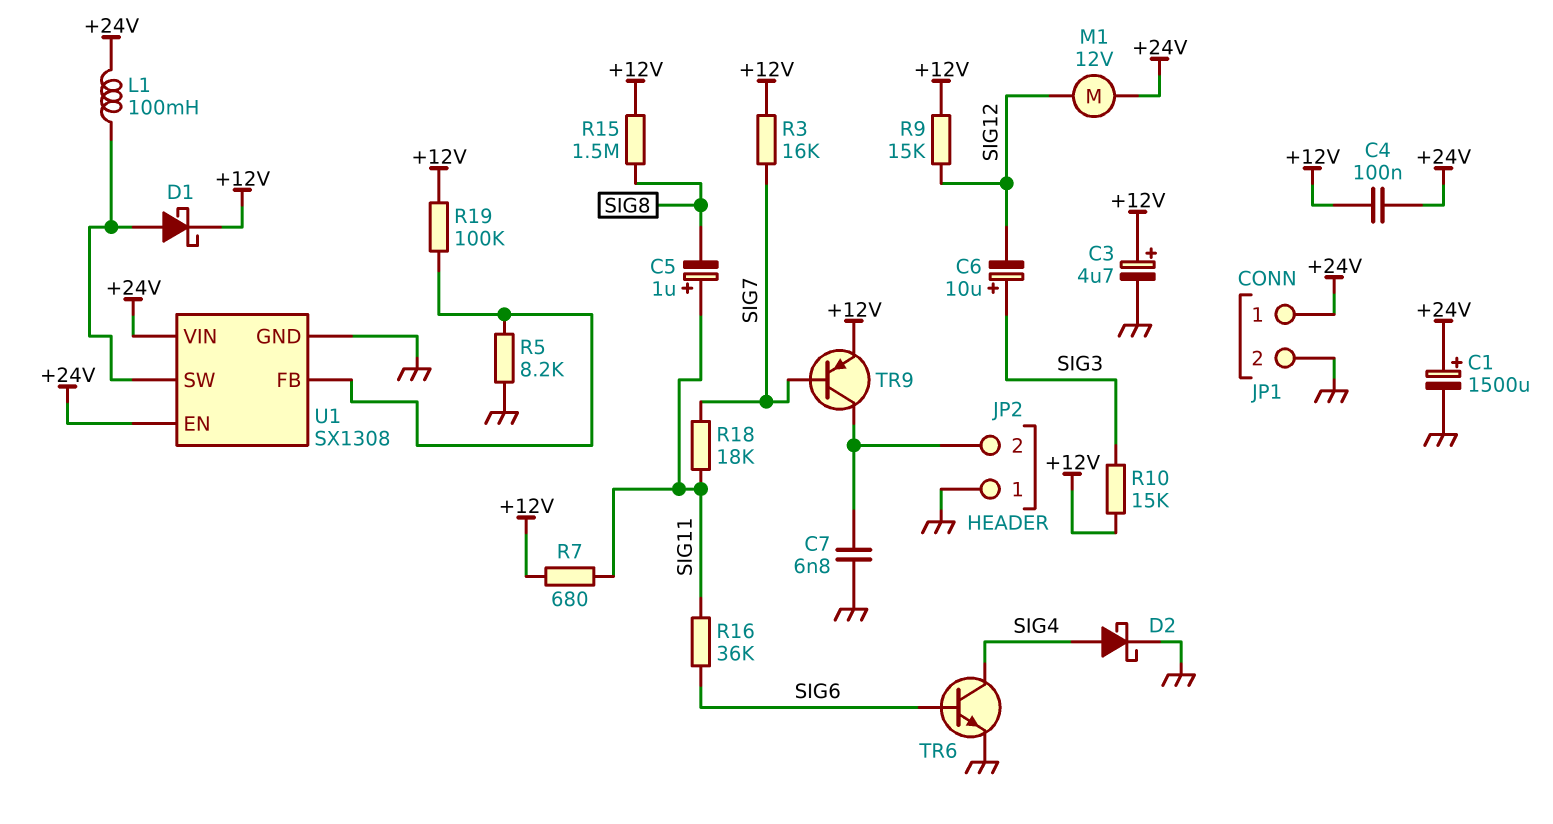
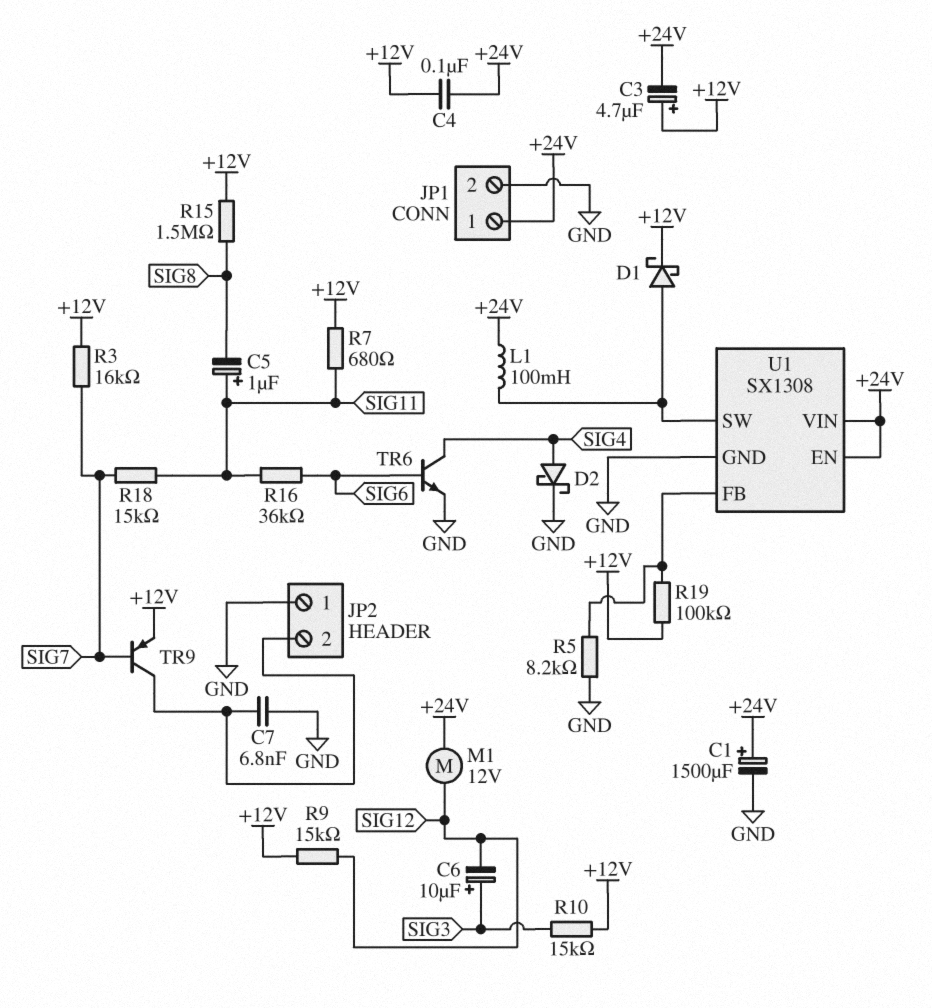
C3: 4.7uF (plus +12V, minus GND) -> 4.7uF (plus +12V, minus +24V)
R18: 18k (SIG7, SIG11) -> 15k (SIG7, SIG11)

